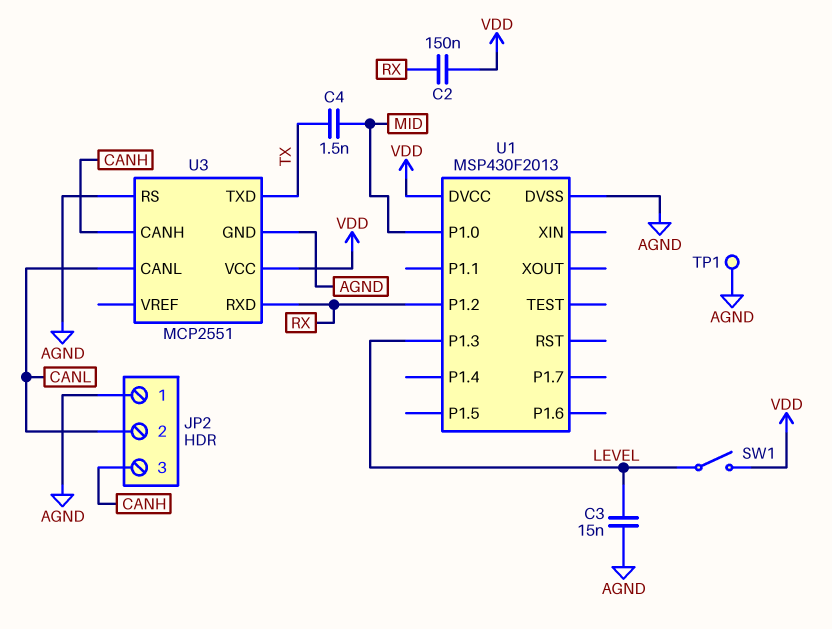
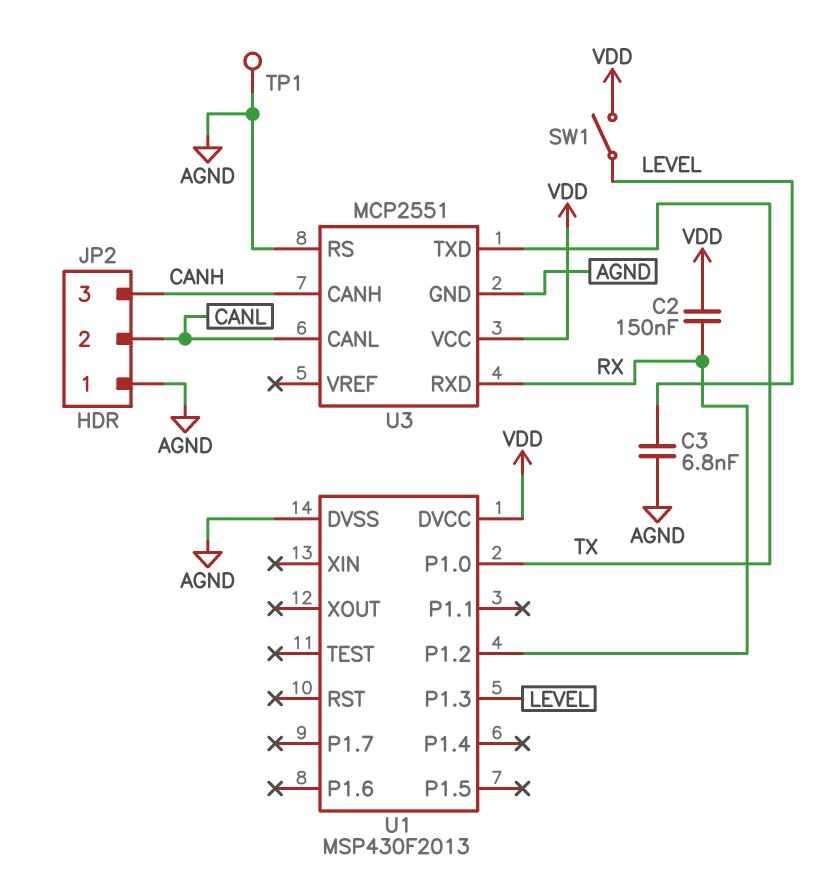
C3: 15nF (AGND, LEVEL) -> 6.8nF (AGND, LEVEL)
C4: 1.5nF (MID, TX) -> none
U1 pin P1.0: MID -> TX

